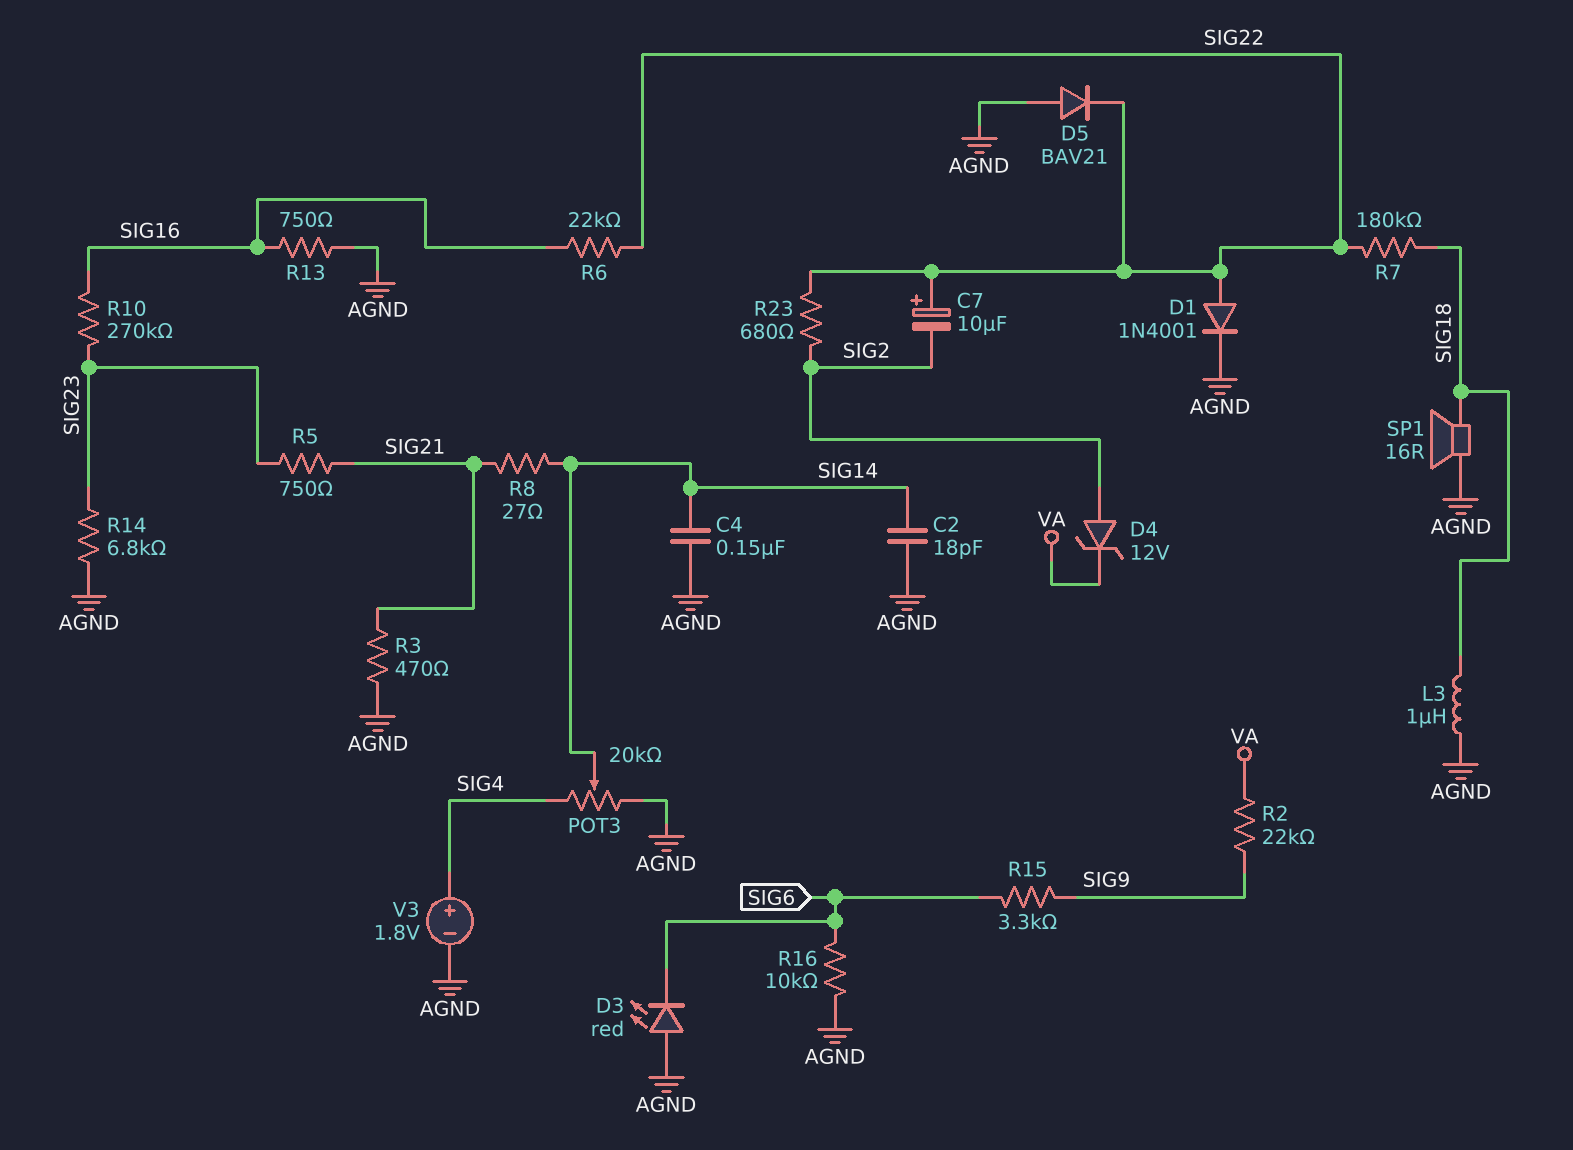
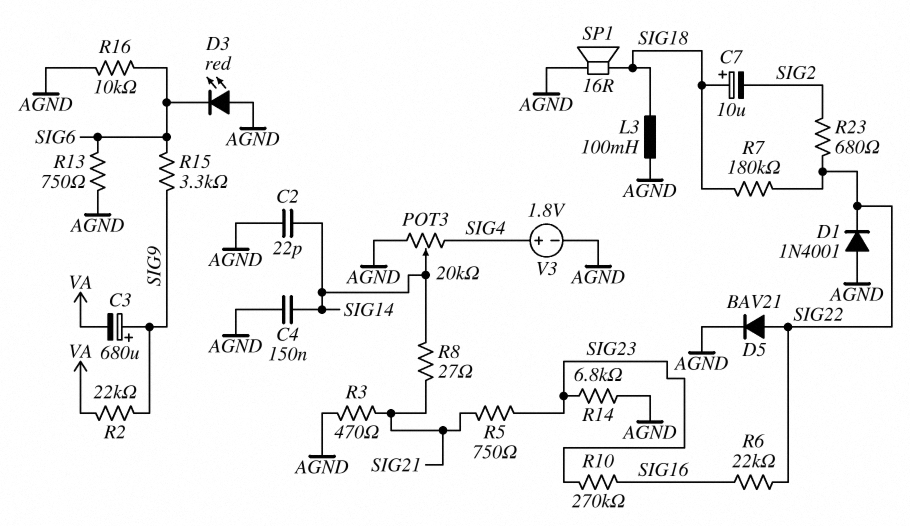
C2: 18pF (AGND, SIG14) -> 22pF (AGND, SIG14)
C3: none -> 680uF (plus SIG9, minus VA)
C7: 10uF (plus SIG22, minus SIG2) -> 10uF (plus SIG18, minus SIG2)
D1: diode 1N4001 (A SIG22, K AGND) -> diode 1N4001 (A AGND, K SIG22)
D4: zener 12V (A SIG2, K VA) -> none
D5: diode BAV21 (A AGND, K SIG22) -> diode BAV21 (A SIG22, K AGND)
L3: 1uH (AGND, SIG18) -> 100mH (AGND, SIG18)
R13: 750 (AGND, SIG16) -> 750 (AGND, SIG6)

